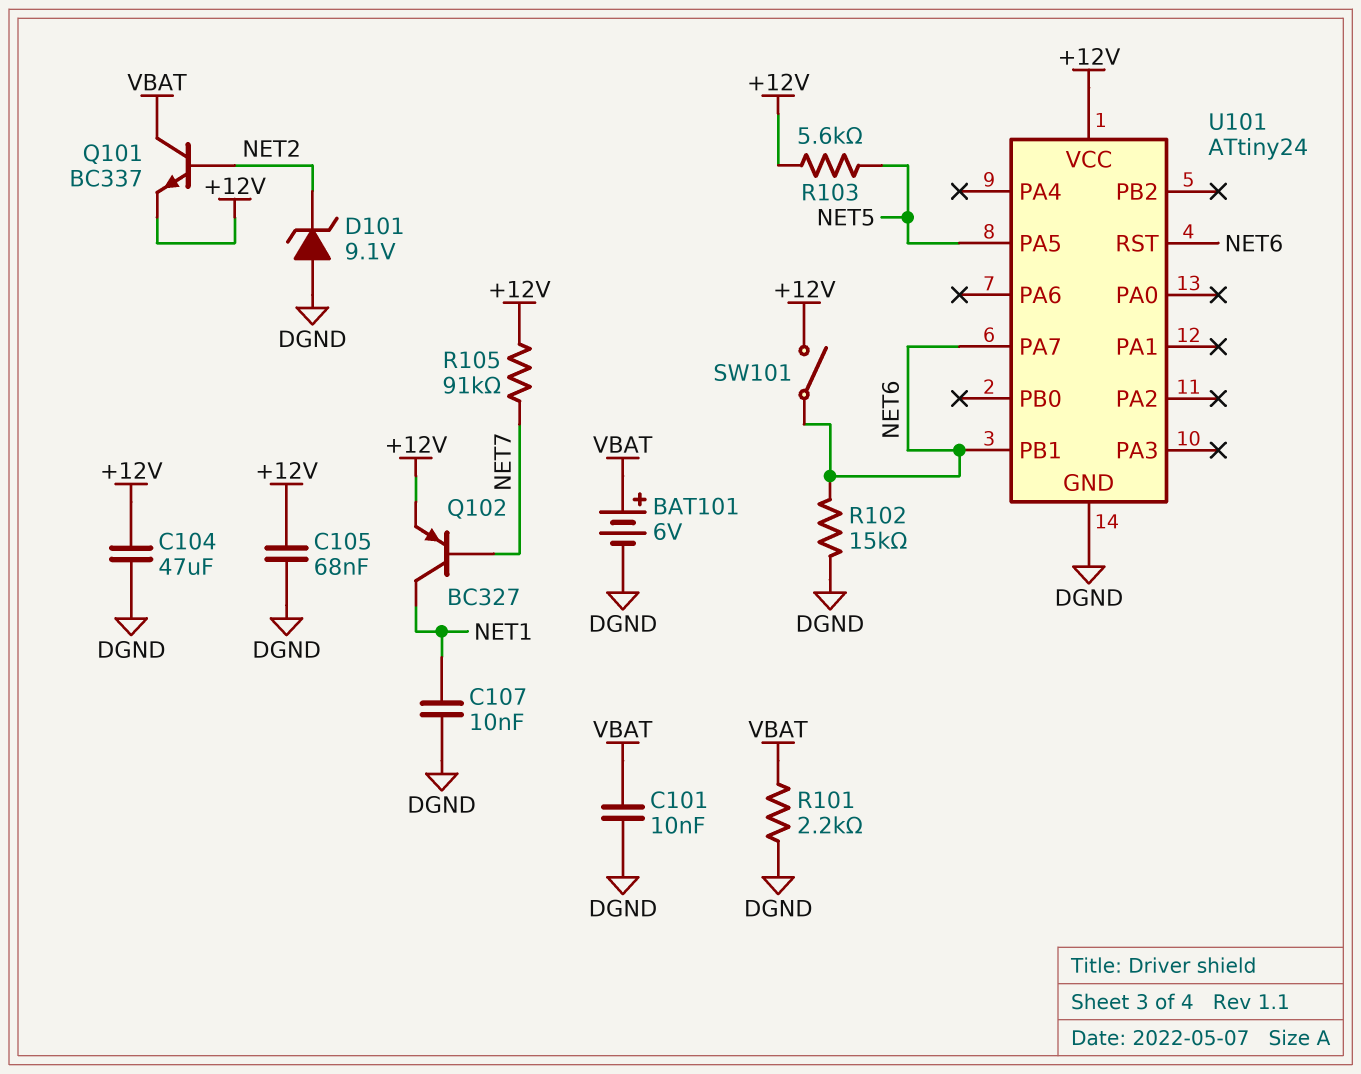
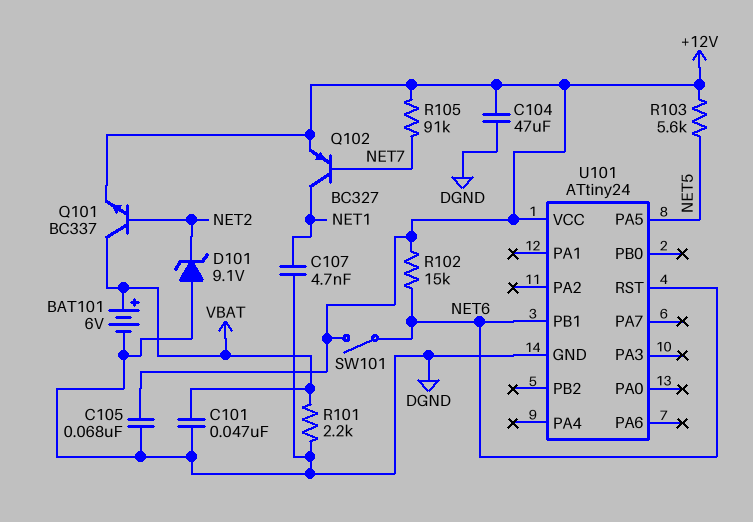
C101: 10nF (DGND, VBAT) -> 47nF (DGND, VBAT)
C107: 10nF (DGND, NET1) -> 4.7nF (DGND, NET1)
R102: 15k (DGND, NET6) -> 15k (+12V, NET6)
U101 pin PA7: NET6 -> none

